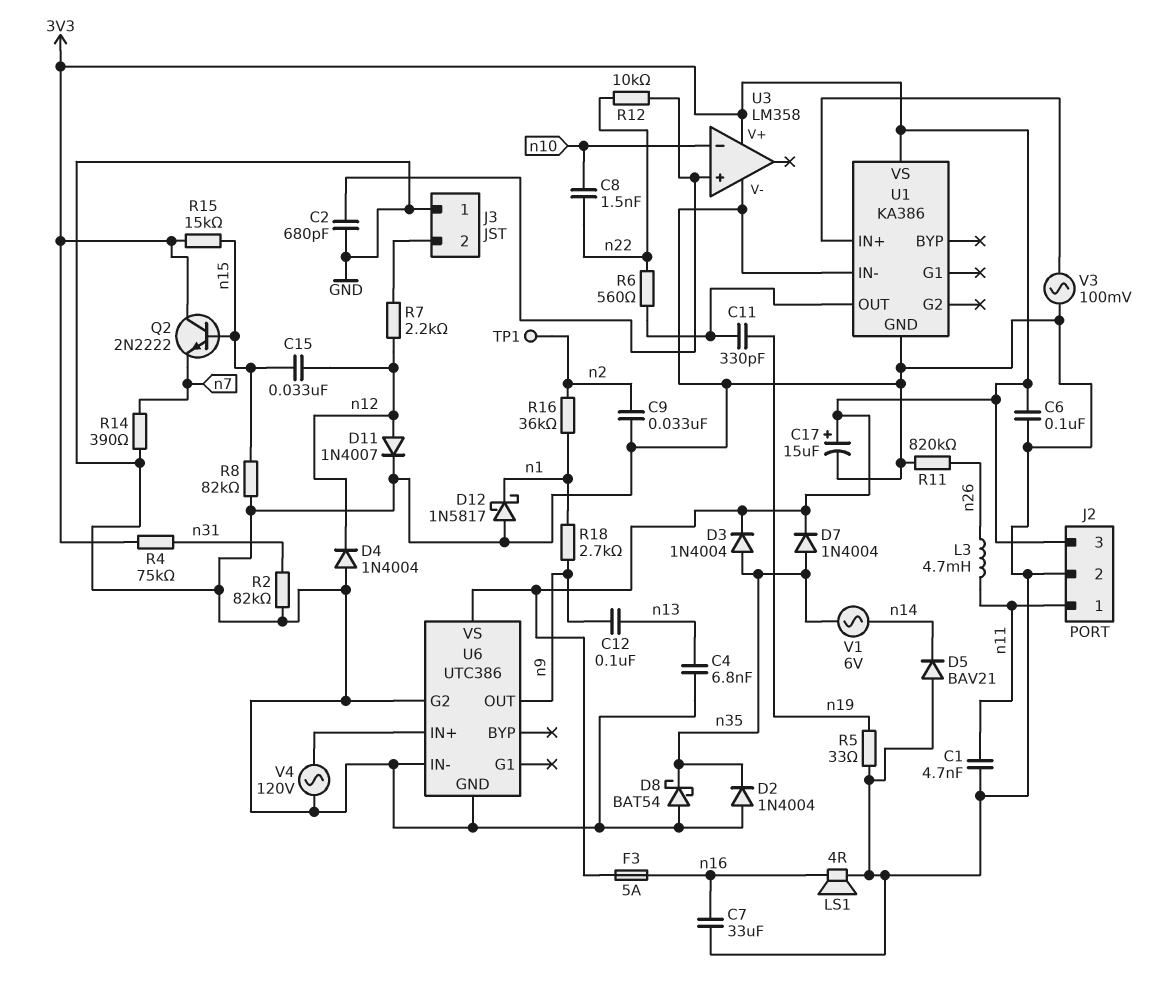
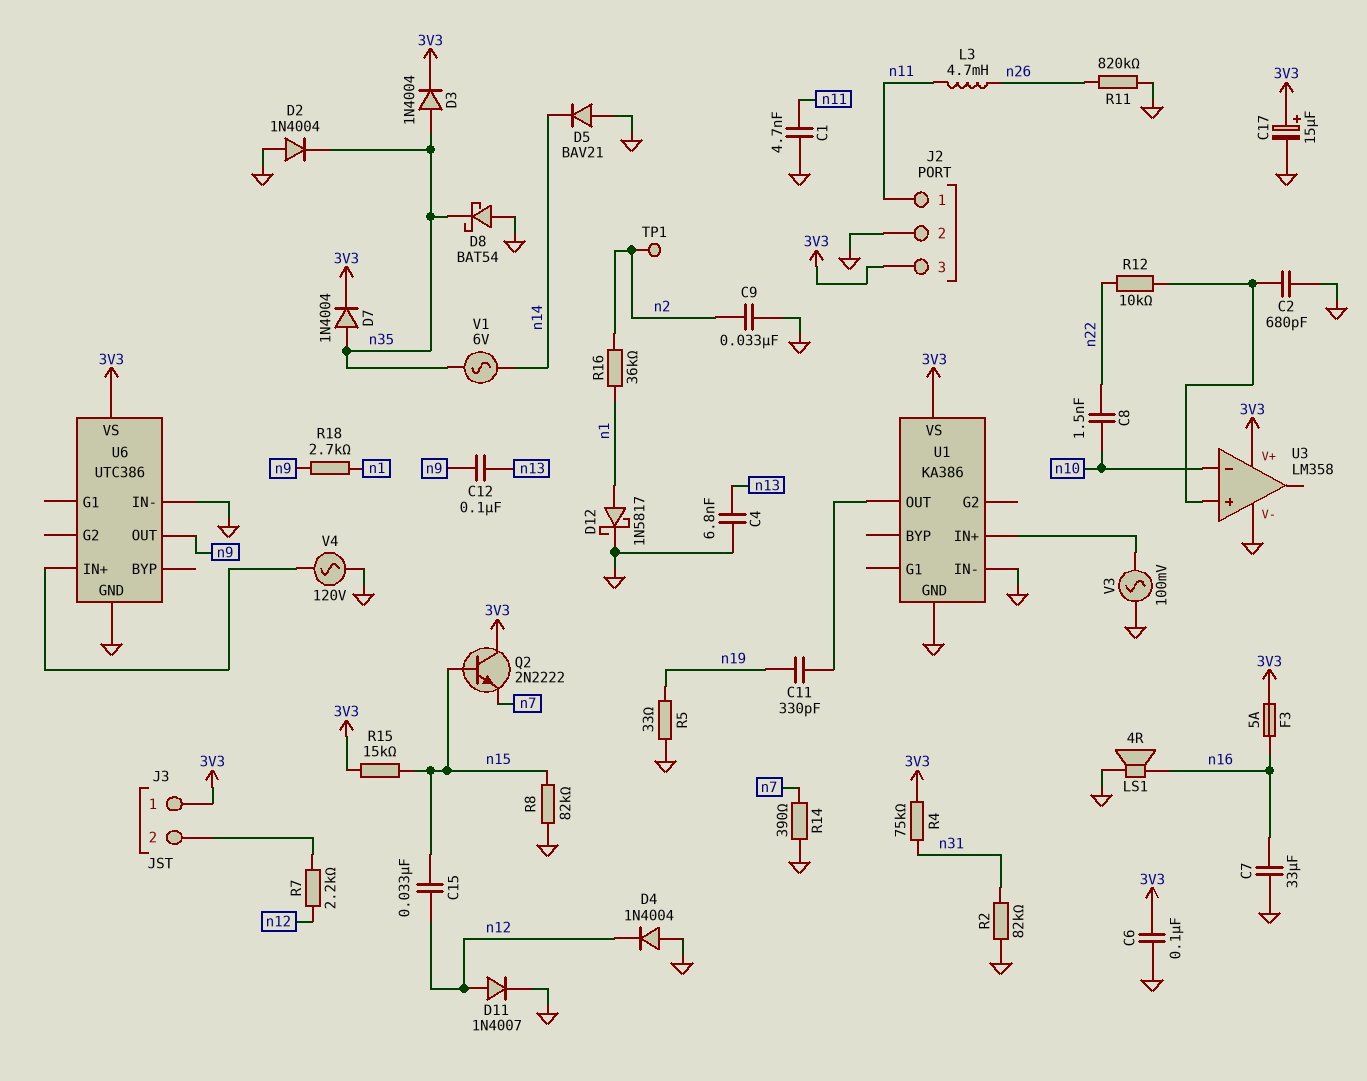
D12: schottky 1N5817 (A GND, K n1) -> schottky 1N5817 (A n1, K GND)
J3 pin 1: GND -> 3V3
R6: 560 (U1/OUT, n22) -> none
U6 pin G2: GND -> none

